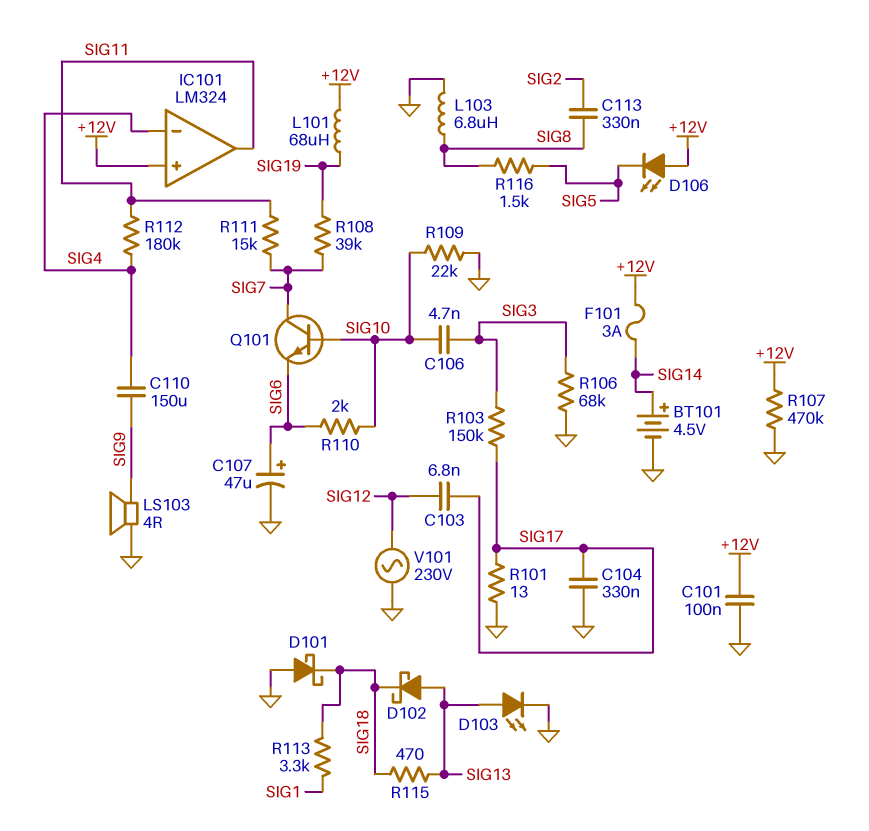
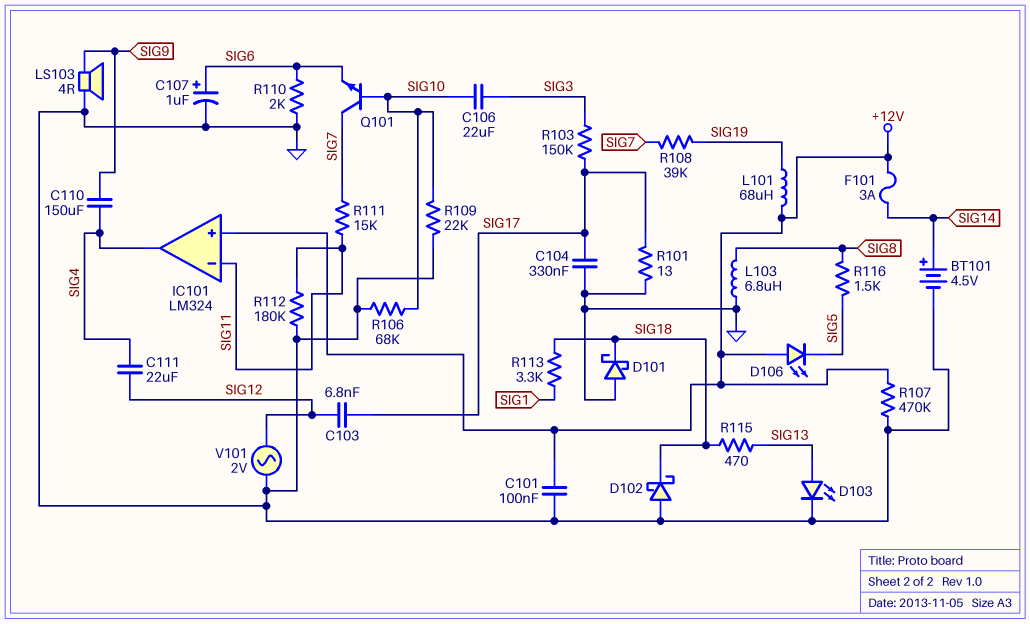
C106: 4.7nF (SIG3, SIG10) -> 22uF (SIG3, SIG10)
C107: 47uF (plus SIG6, minus GND) -> 1uF (plus SIG6, minus GND)
C111: none -> 22uF (SIG4, SIG12)
C113: 330nF (SIG2, SIG8) -> none
D102: schottky (A SIG13, K SIG18) -> schottky (A GND, K SIG18)
IC101 pin in-: SIG4 -> SIG11
IC101 pin out: SIG11 -> SIG4
R106: 68k (GND, SIG3) -> 68k (GND, SIG10)
R110: 2k (SIG6, SIG10) -> 2k (GND, SIG6)
R112: 180k (SIG4, SIG11) -> 180k (GND, SIG11)
V101: AC 230V (GND, SIG12) -> AC 2V (GND, SIG12)

